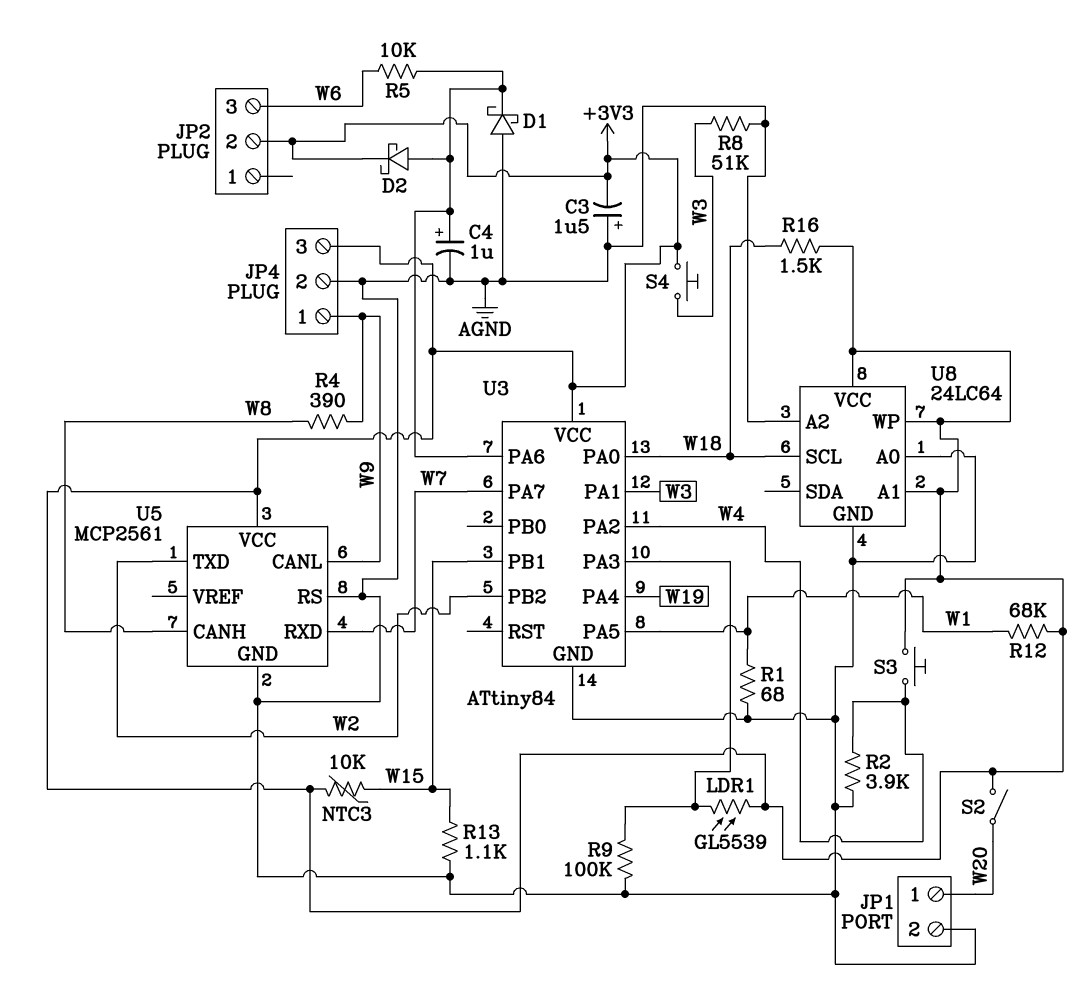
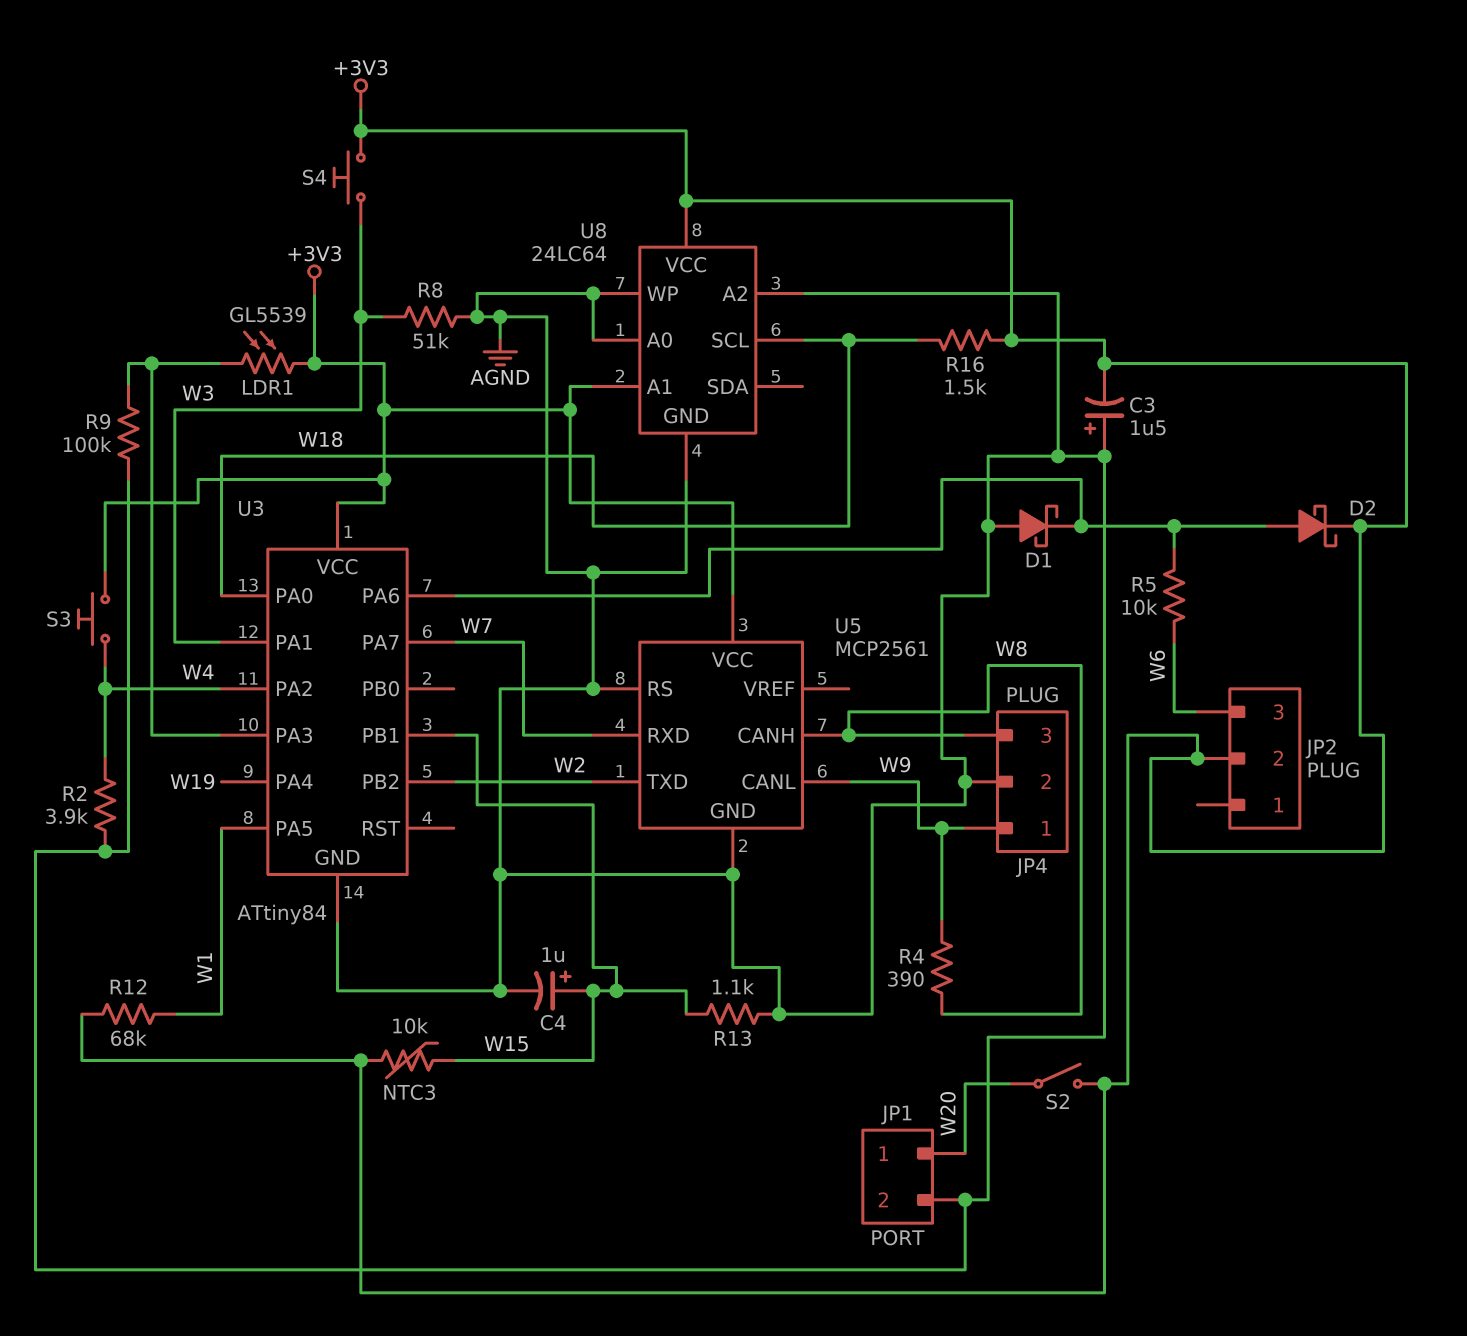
C4: 1uF (plus U3/PA6, minus AGND) -> 1uF (plus W15, minus AGND)
JP4 pin 3: +3V3 -> W8
R1: 68 (AGND, W1) -> none
U8 pin WP: +3V3 -> AGND

